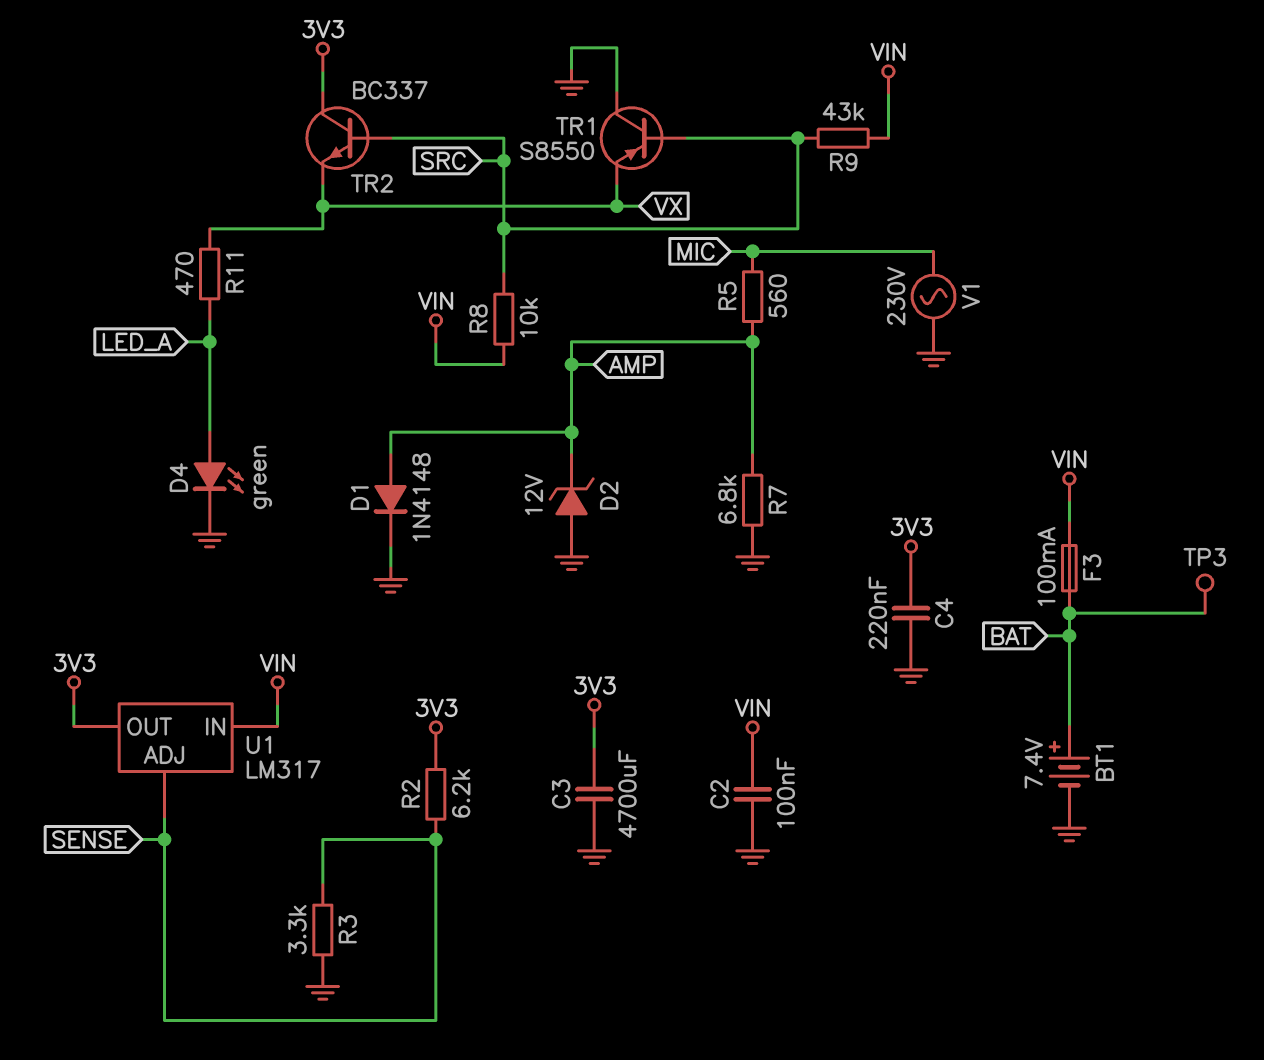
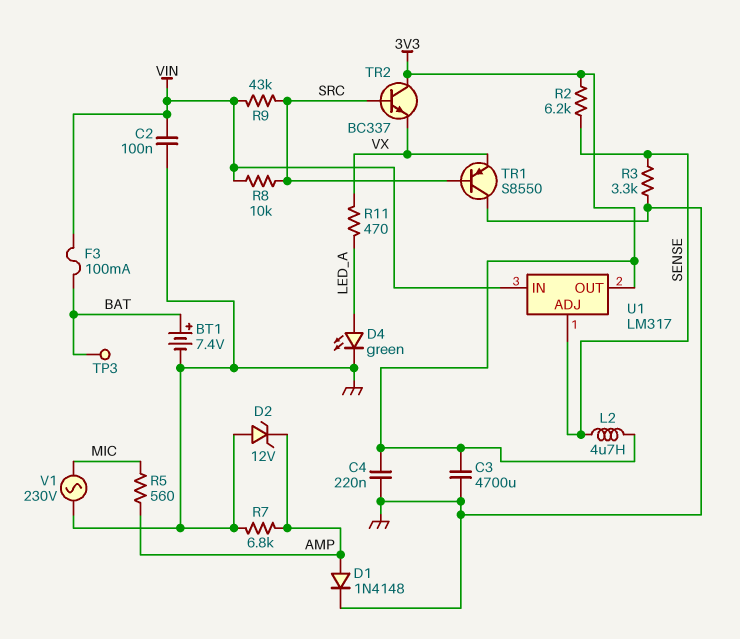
L2: none -> 4.7uH (3V3, SENSE)

